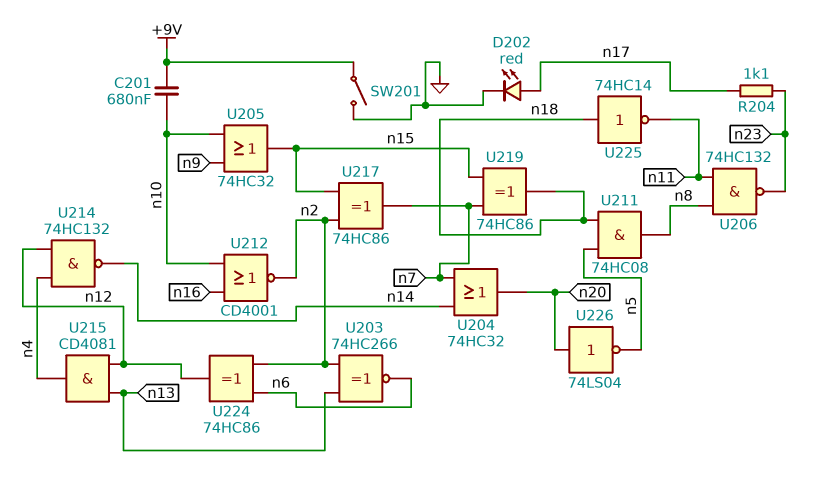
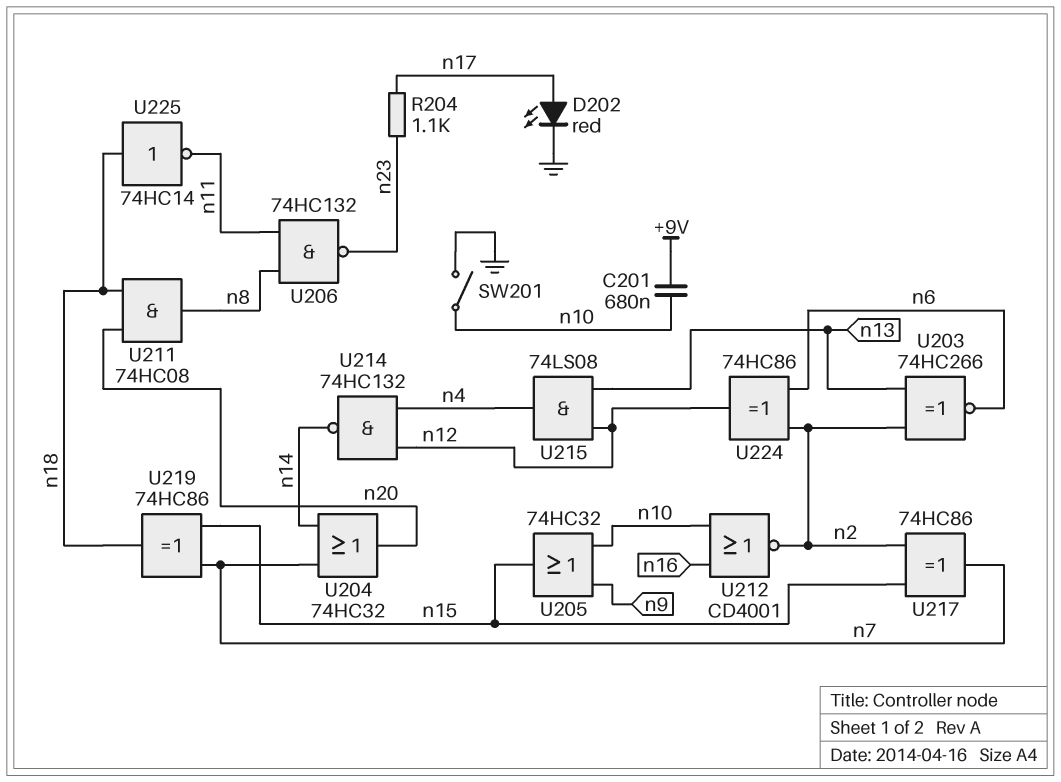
SW201: switch (+9V, GND) -> switch (GND, n10)
U211: AND 74HC08 (in n5, in n18, out n8) -> AND 74HC08 (in n18, in n20, out n8)
U215: AND CD4081 (in n12, in n13, out n4) -> AND 74LS08 (in n12, in n13, out n4)
U226: NOT 74LS04 (in n20, out n5) -> none

